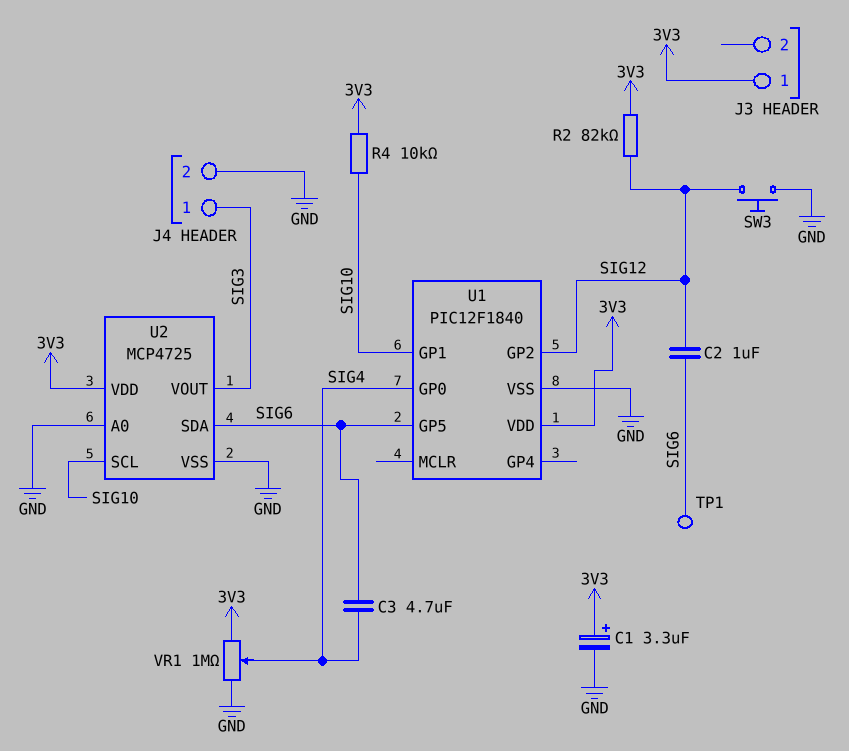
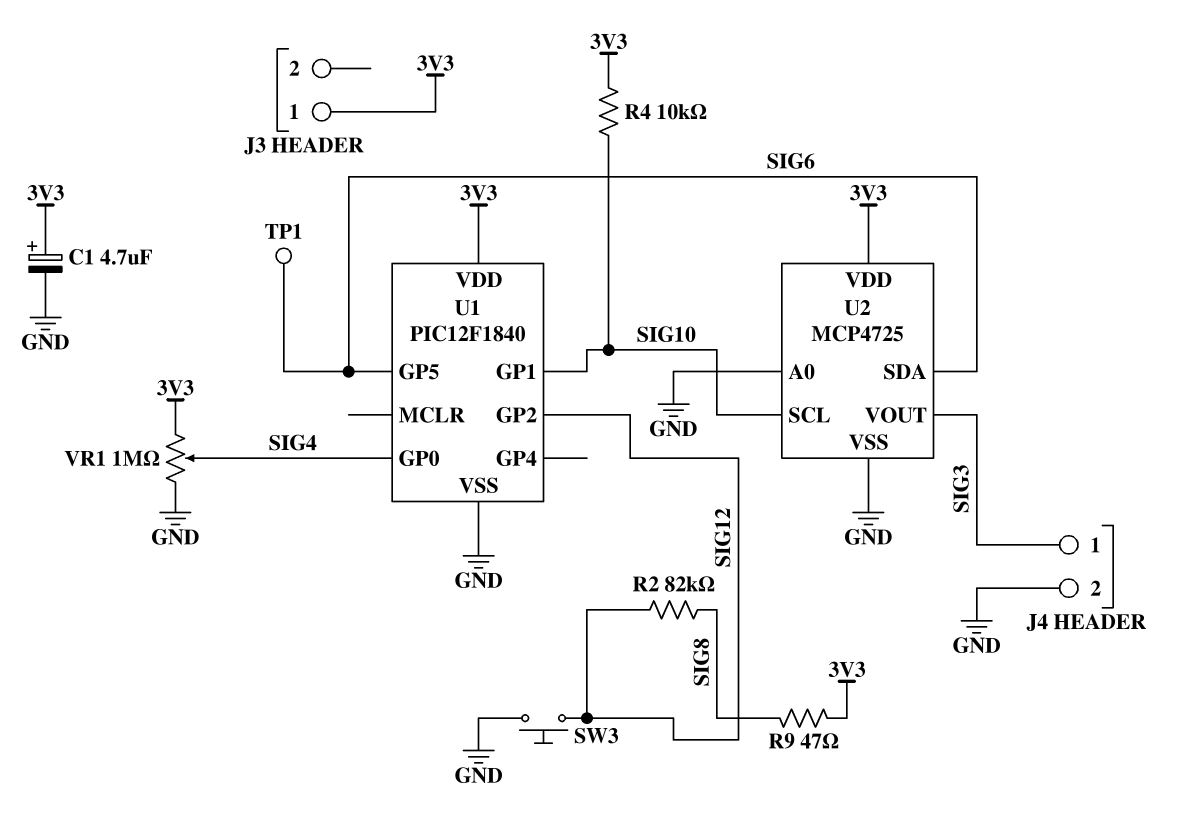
C1: 3.3uF (plus 3V3, minus GND) -> 4.7uF (plus 3V3, minus GND)
C2: 1uF (SIG6, SIG12) -> none
C3: 4.7uF (SIG4, SIG6) -> none
R2: 82k (3V3, SIG12) -> 82k (SIG8, SIG12)
R9: none -> 47 (3V3, SIG8)

